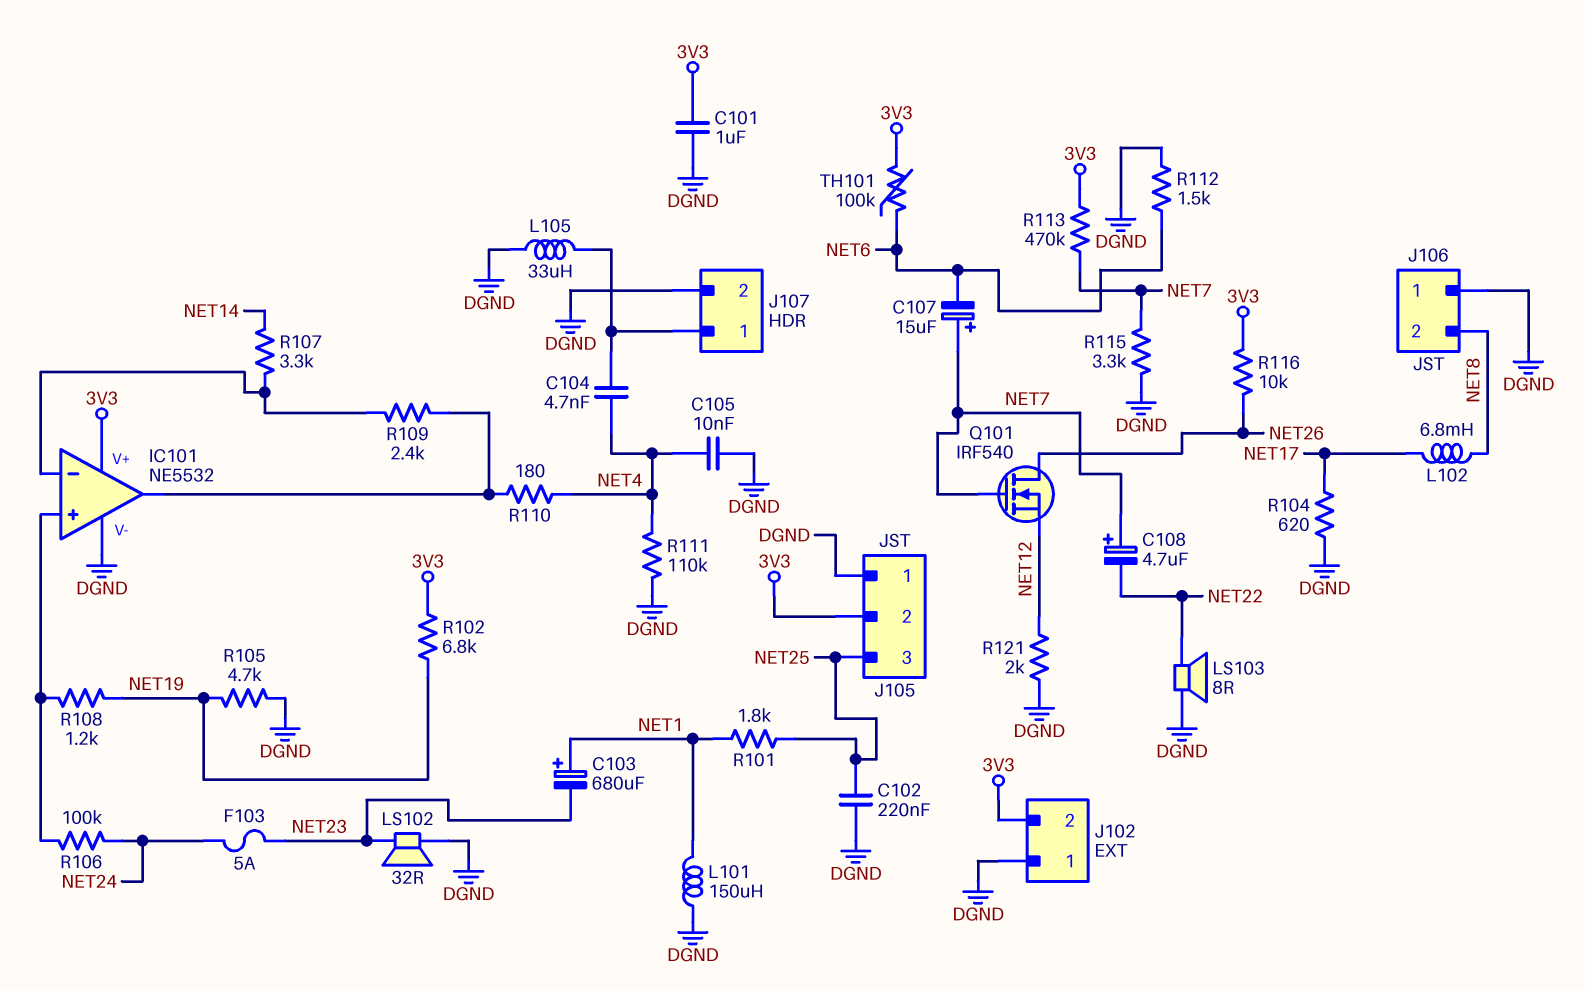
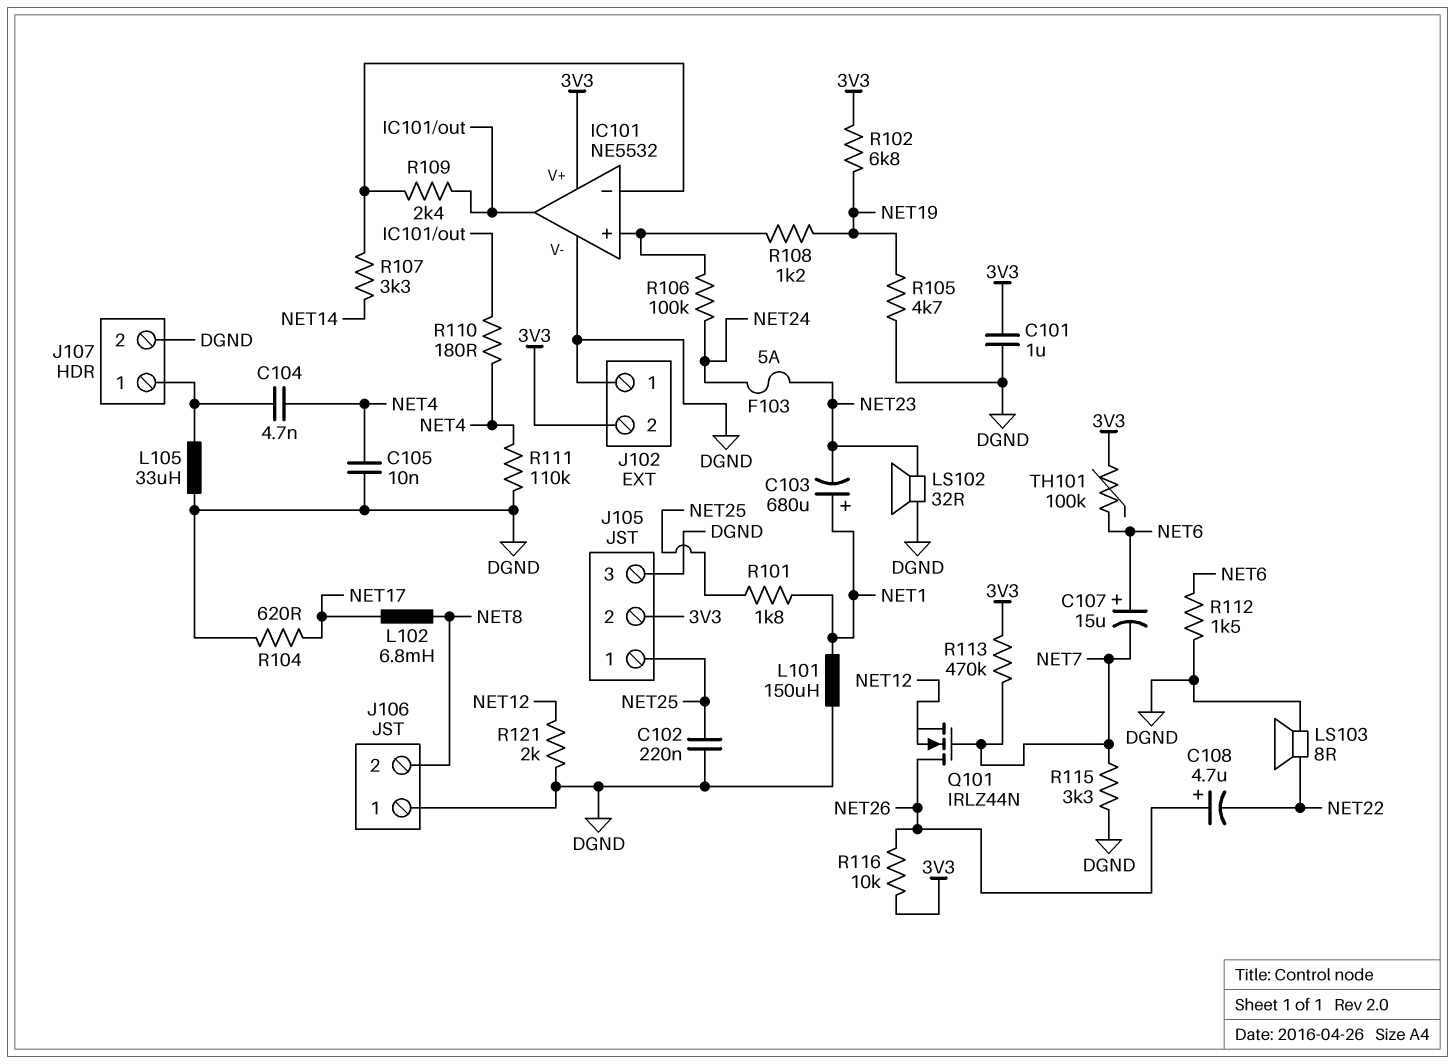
C107: 15uF (plus NET7, minus NET6) -> 15uF (plus NET6, minus NET7)
C108: 4.7uF (plus NET7, minus NET22) -> 4.7uF (plus NET26, minus NET22)
J105 pin 1: DGND -> NET25
J105 pin 3: NET25 -> DGND
Q101: NMOS IRF540 (G NET7, D NET26, S NET12) -> NMOS IRLZ44N (G NET7, D NET26, S NET12)

